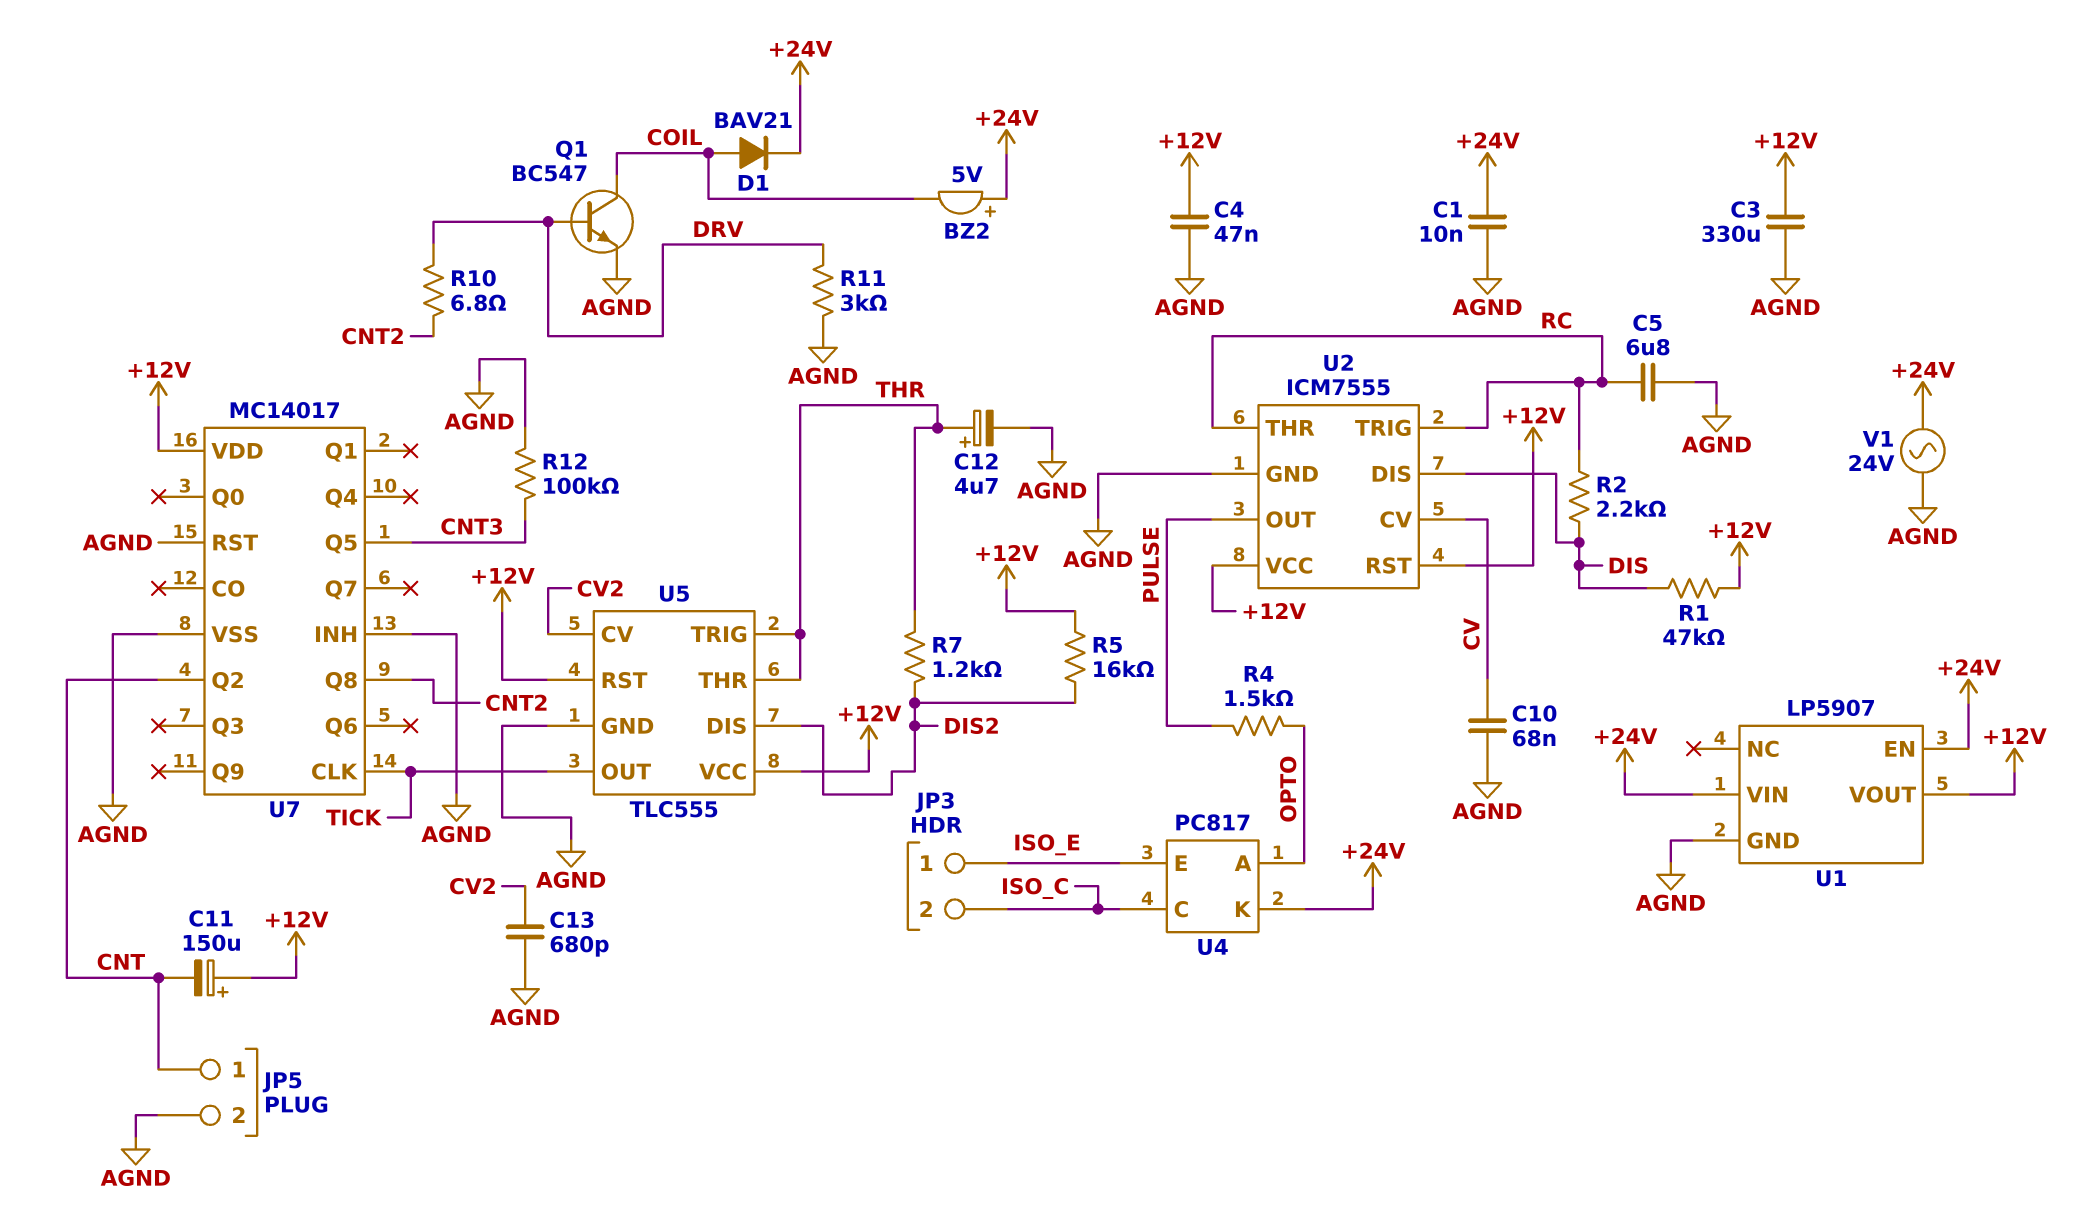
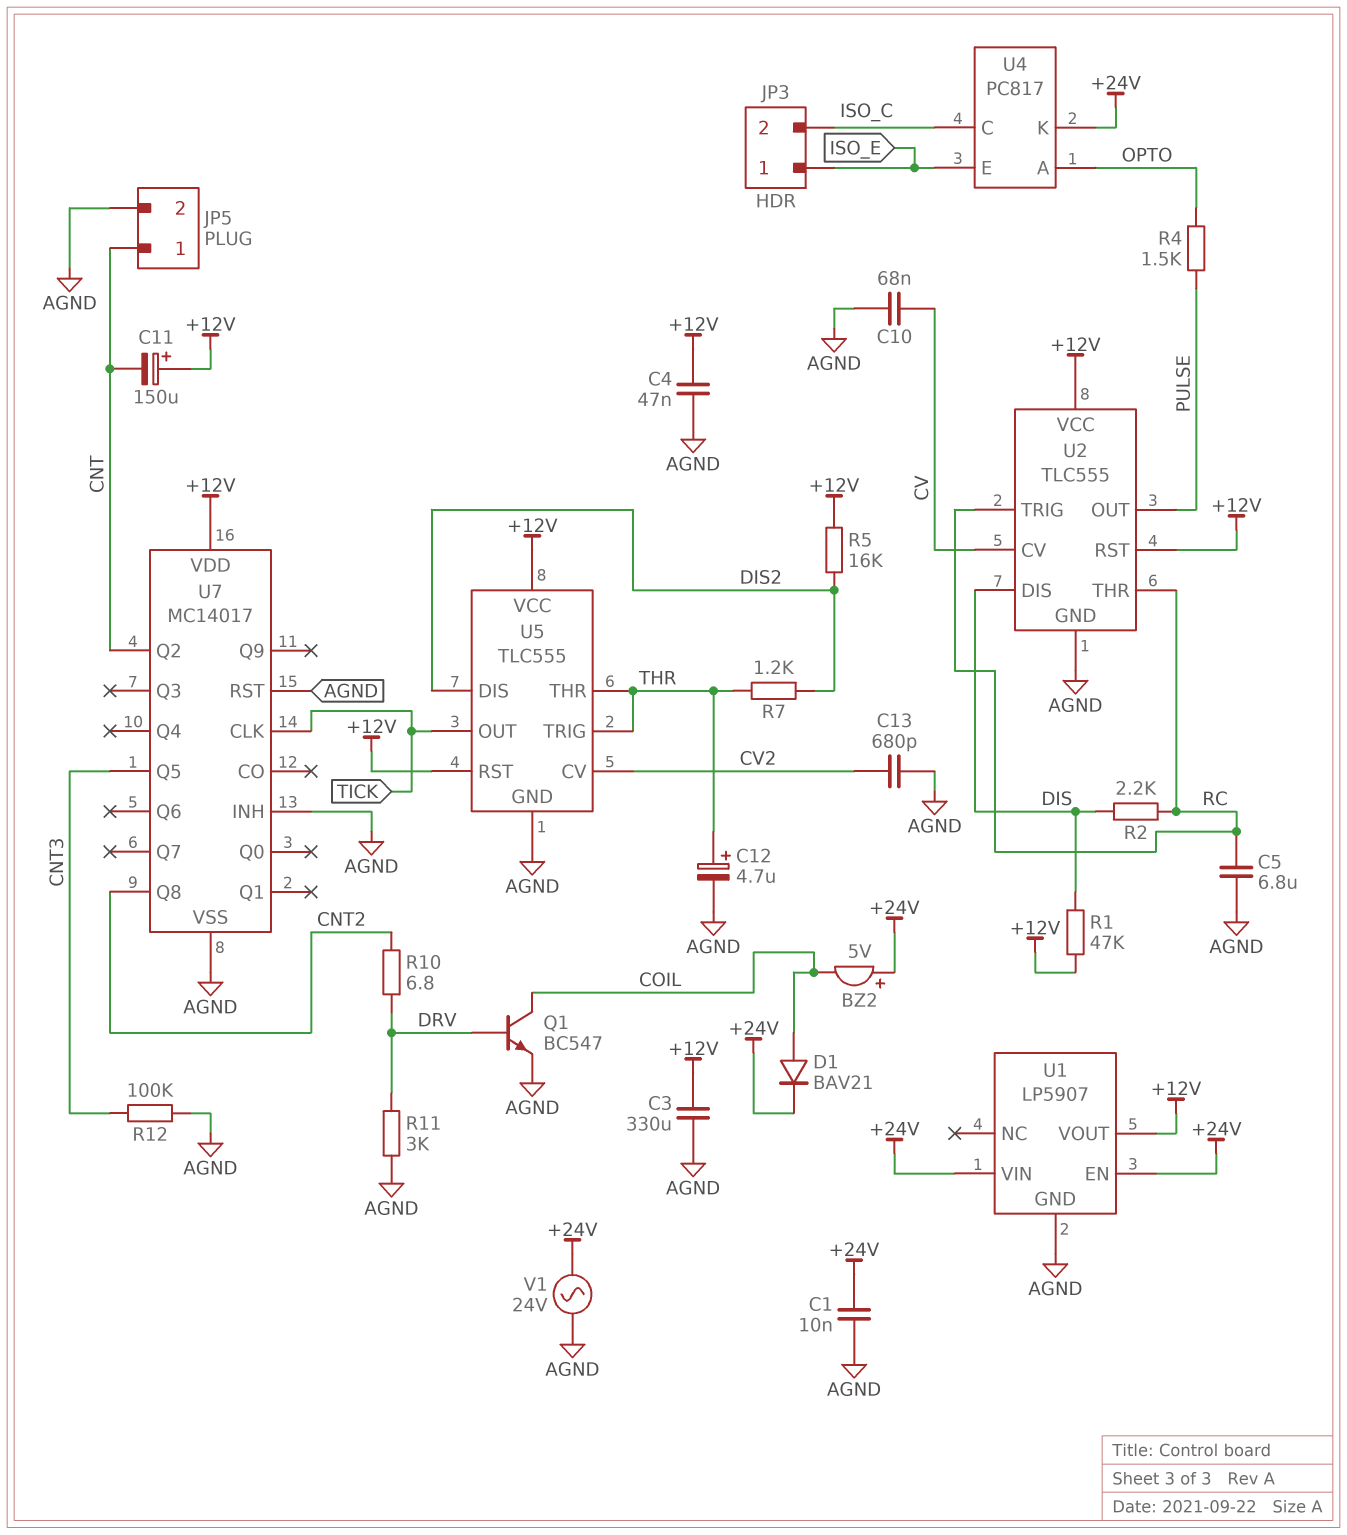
U2: ICM7555 -> TLC555

